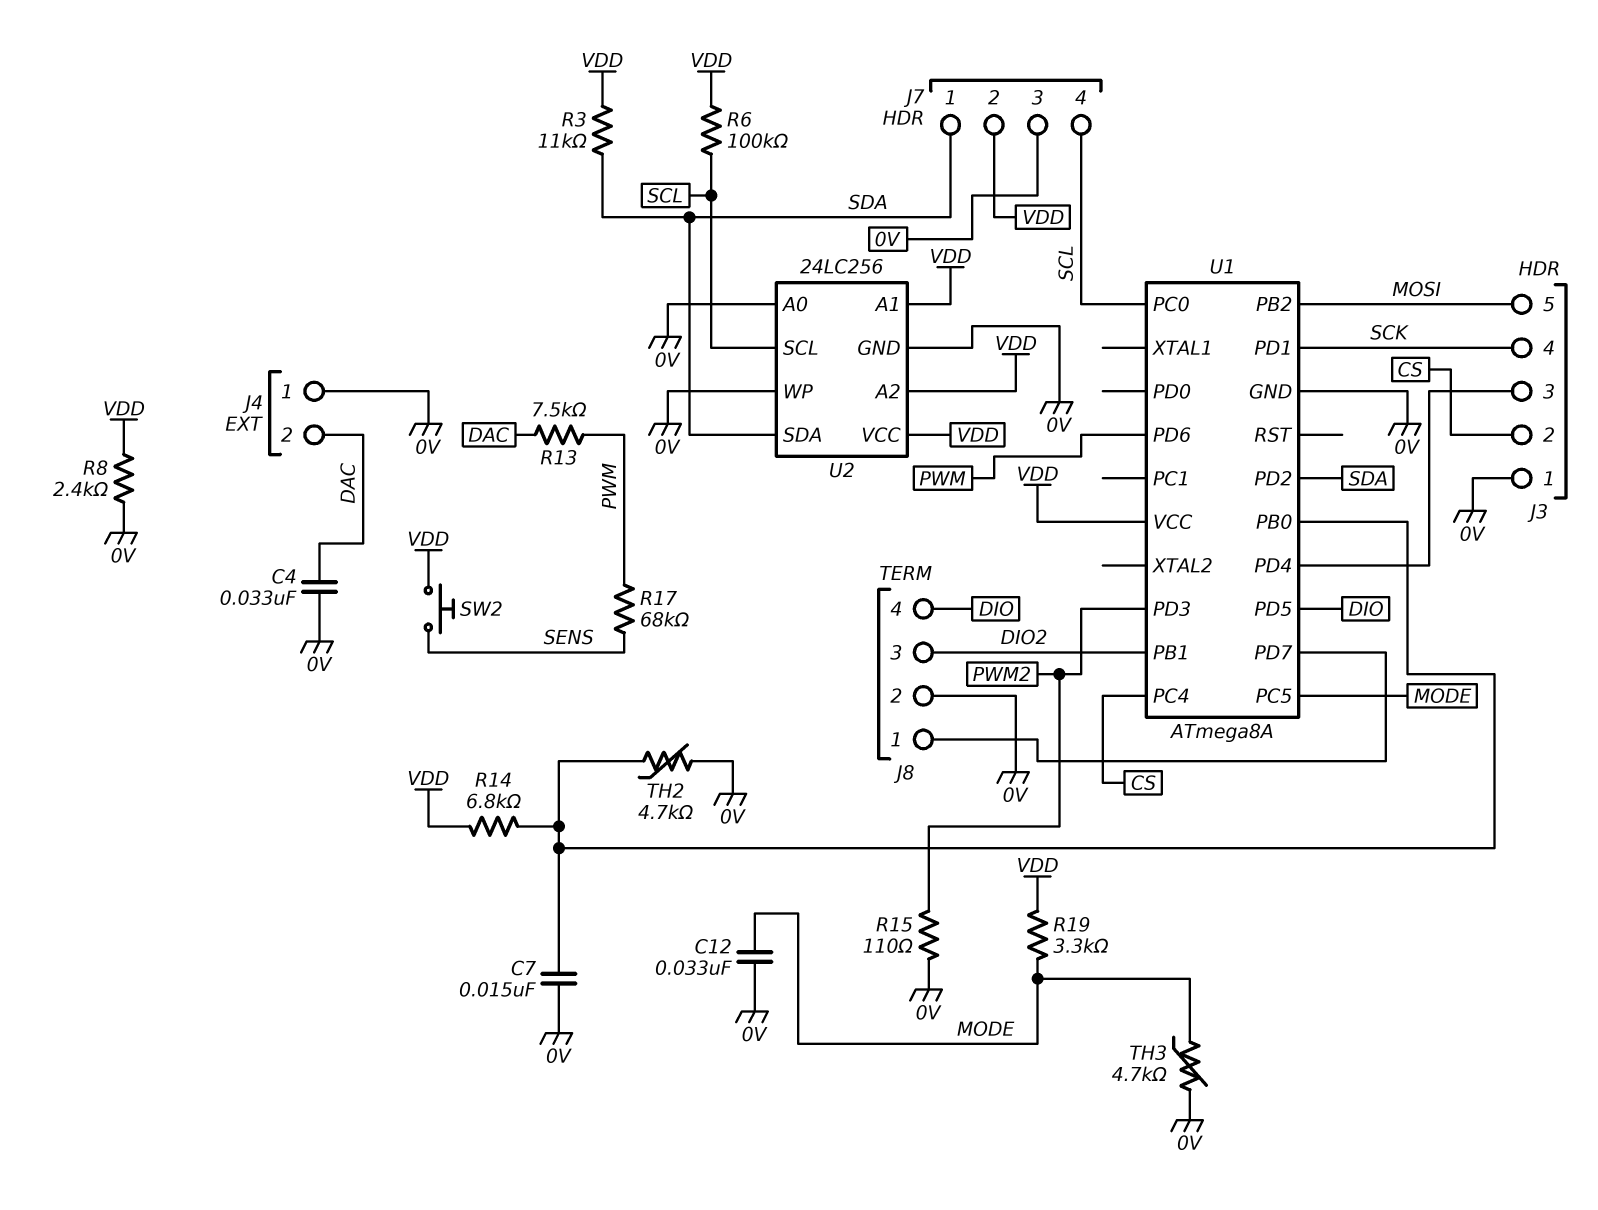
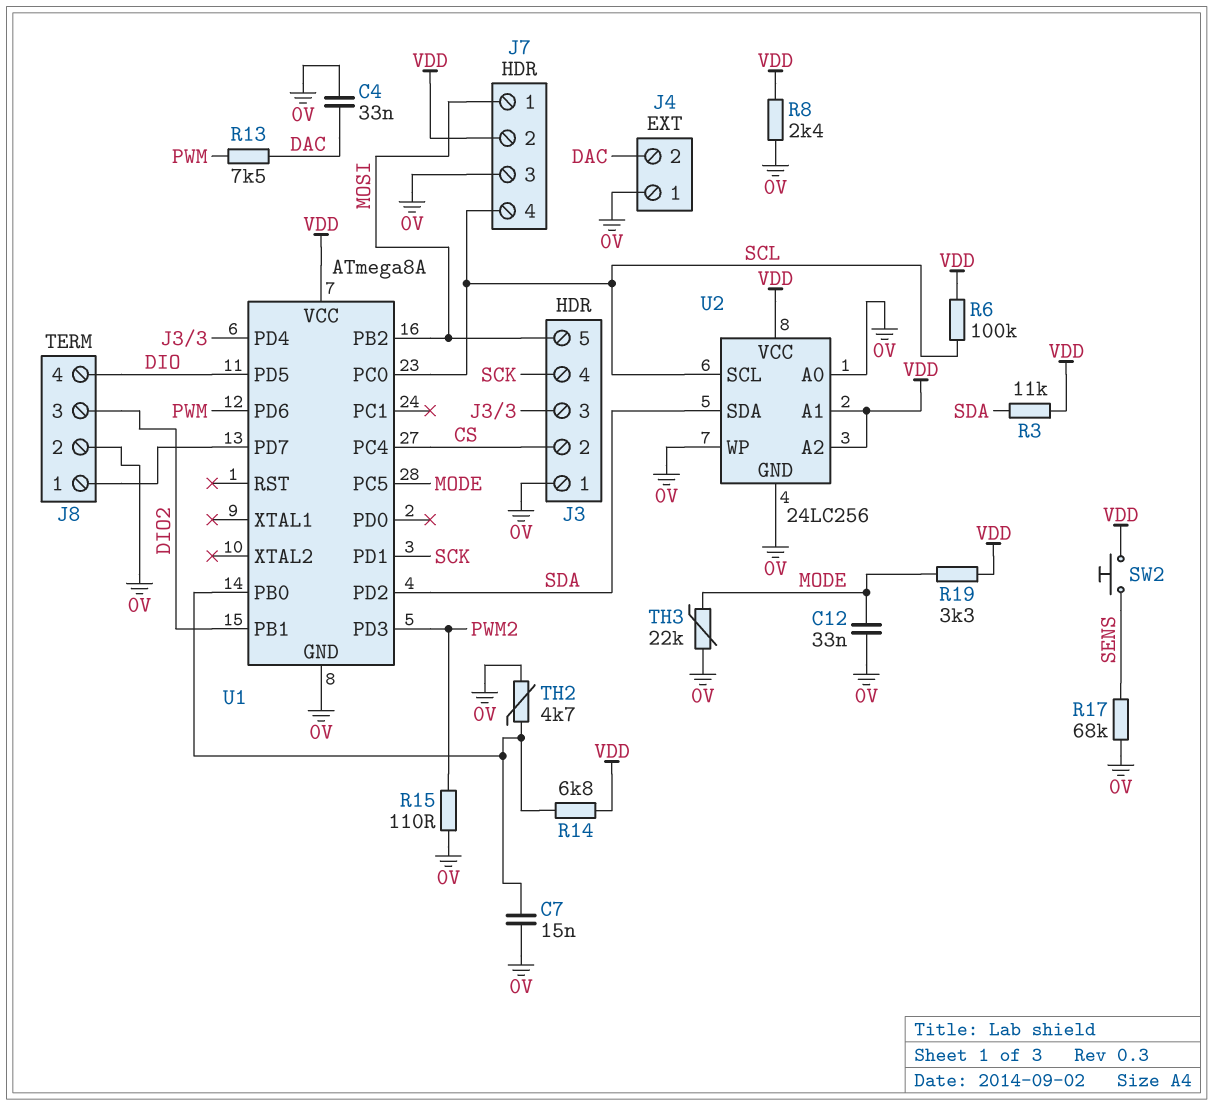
J7 pin 1: SDA -> MOSI
R17: 68k (PWM, SENS) -> 68k (0V, SENS)
TH3: 4.7k (0V, MODE) -> 22k (0V, MODE)

